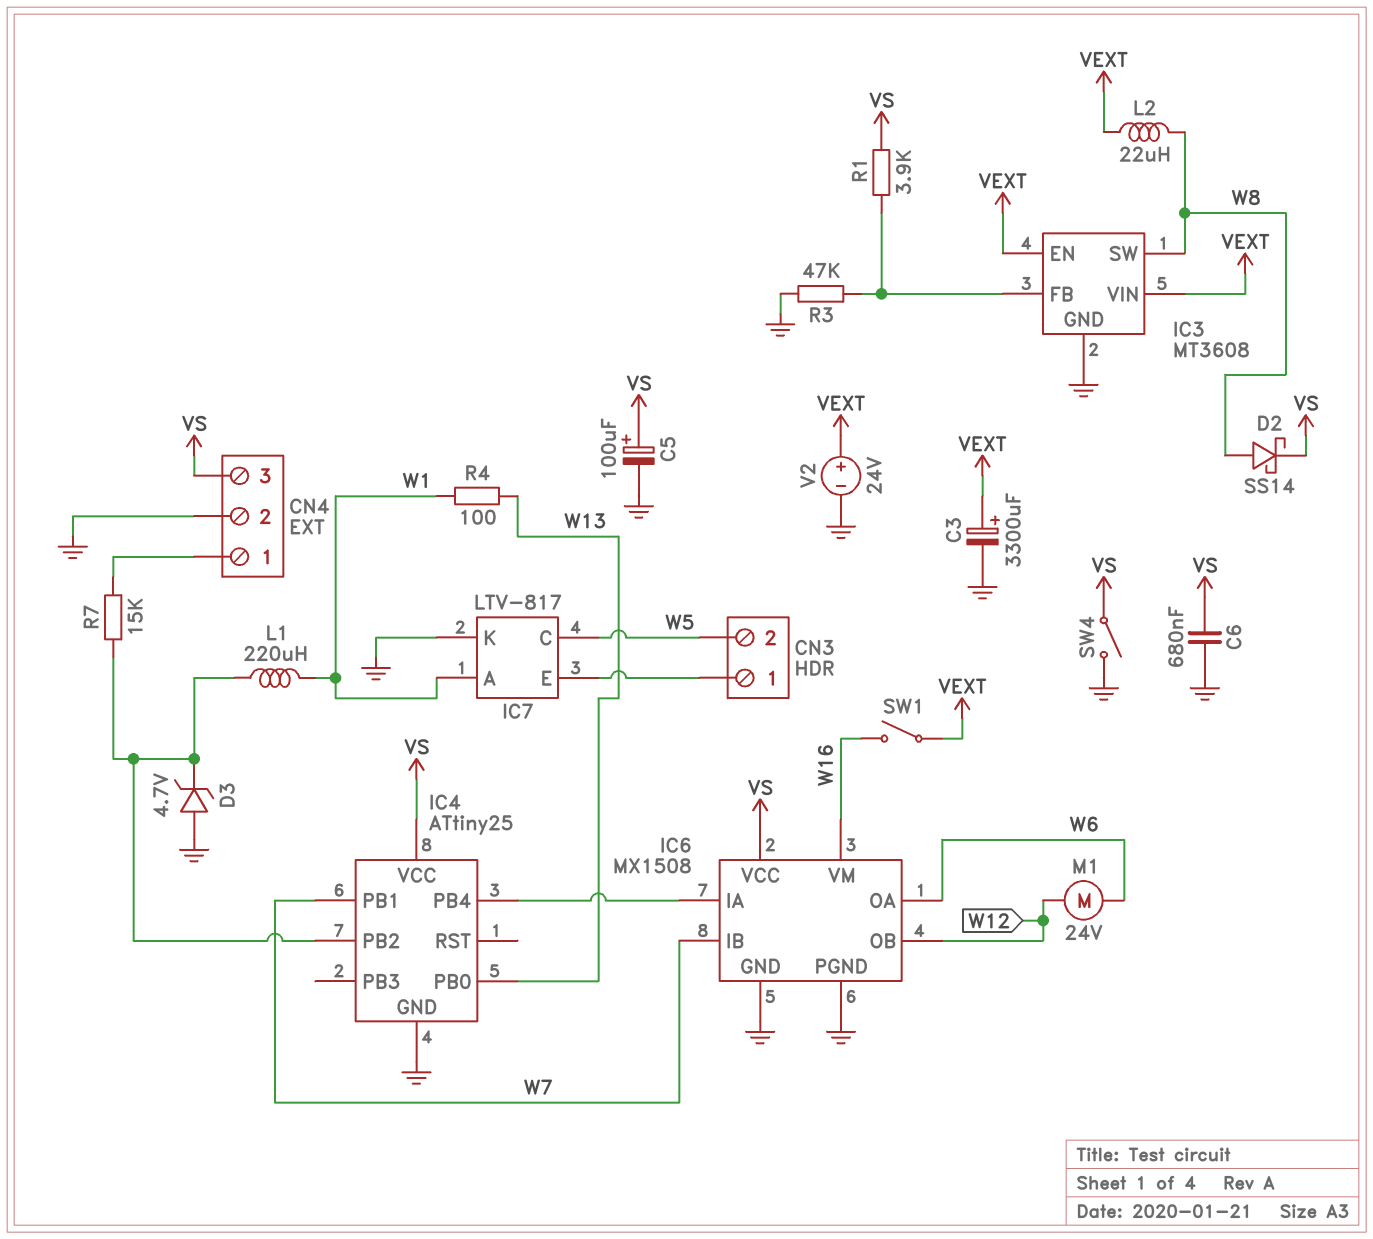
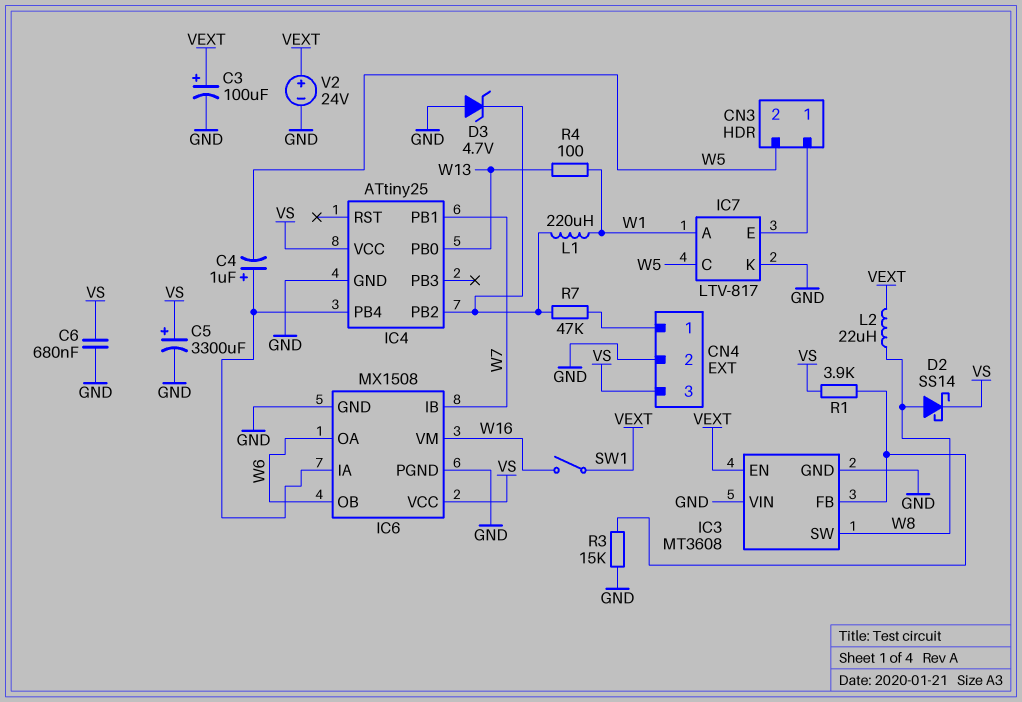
C3: 3300uF (plus VEXT, minus GND) -> 100uF (plus VEXT, minus GND)
C4: none -> 1uF (plus IC4/PB4, minus W5)
C5: 100uF (plus VS, minus GND) -> 3300uF (plus VS, minus GND)
IC3 pin VIN: VEXT -> GND
IC6 pin OB: W12 -> W6
M1: motor 24V (W6, W12) -> none
R3: 47k (GND, IC3/FB) -> 15k (GND, IC3/FB)
R7: 15k (CN4/1, IC4/PB2) -> 47k (CN4/1, IC4/PB2)
SW4: switch (GND, VS) -> none

